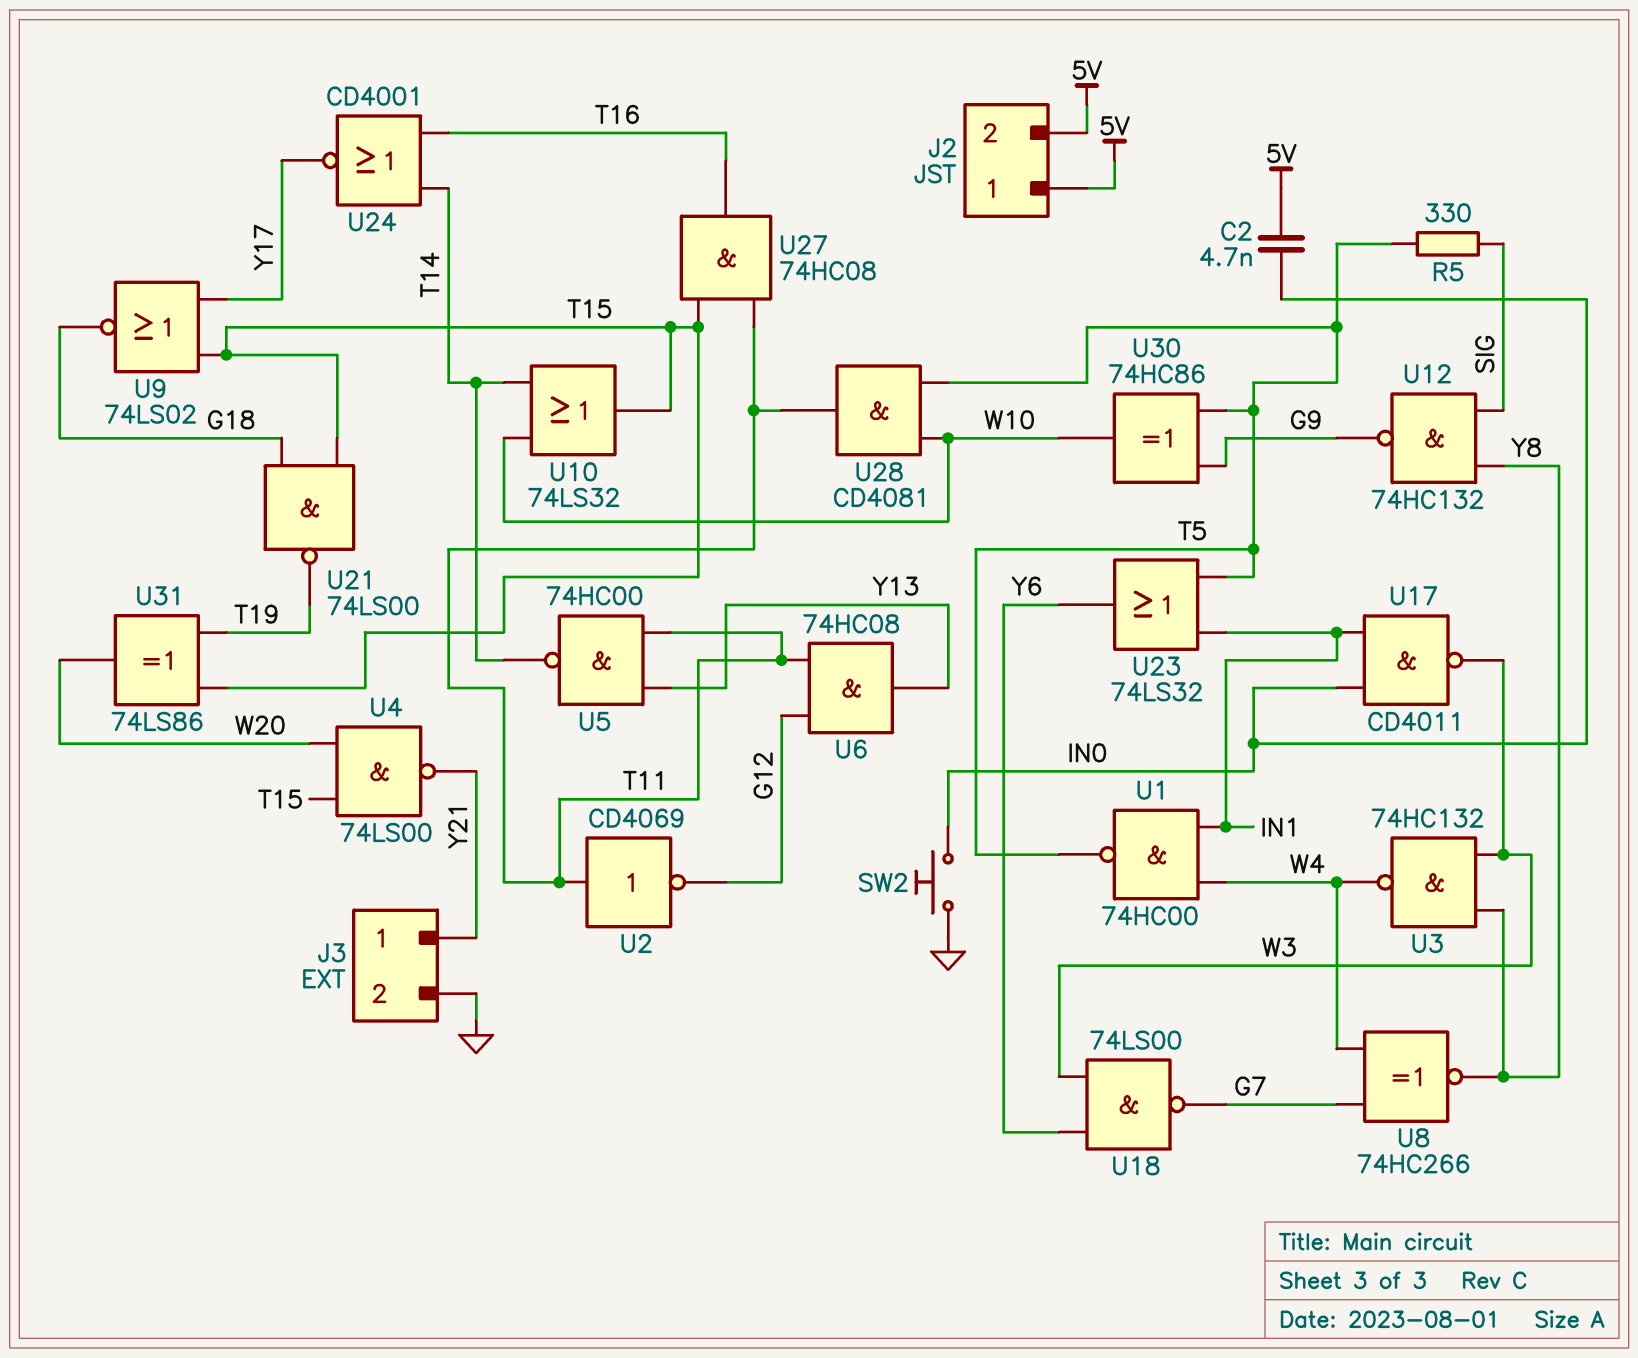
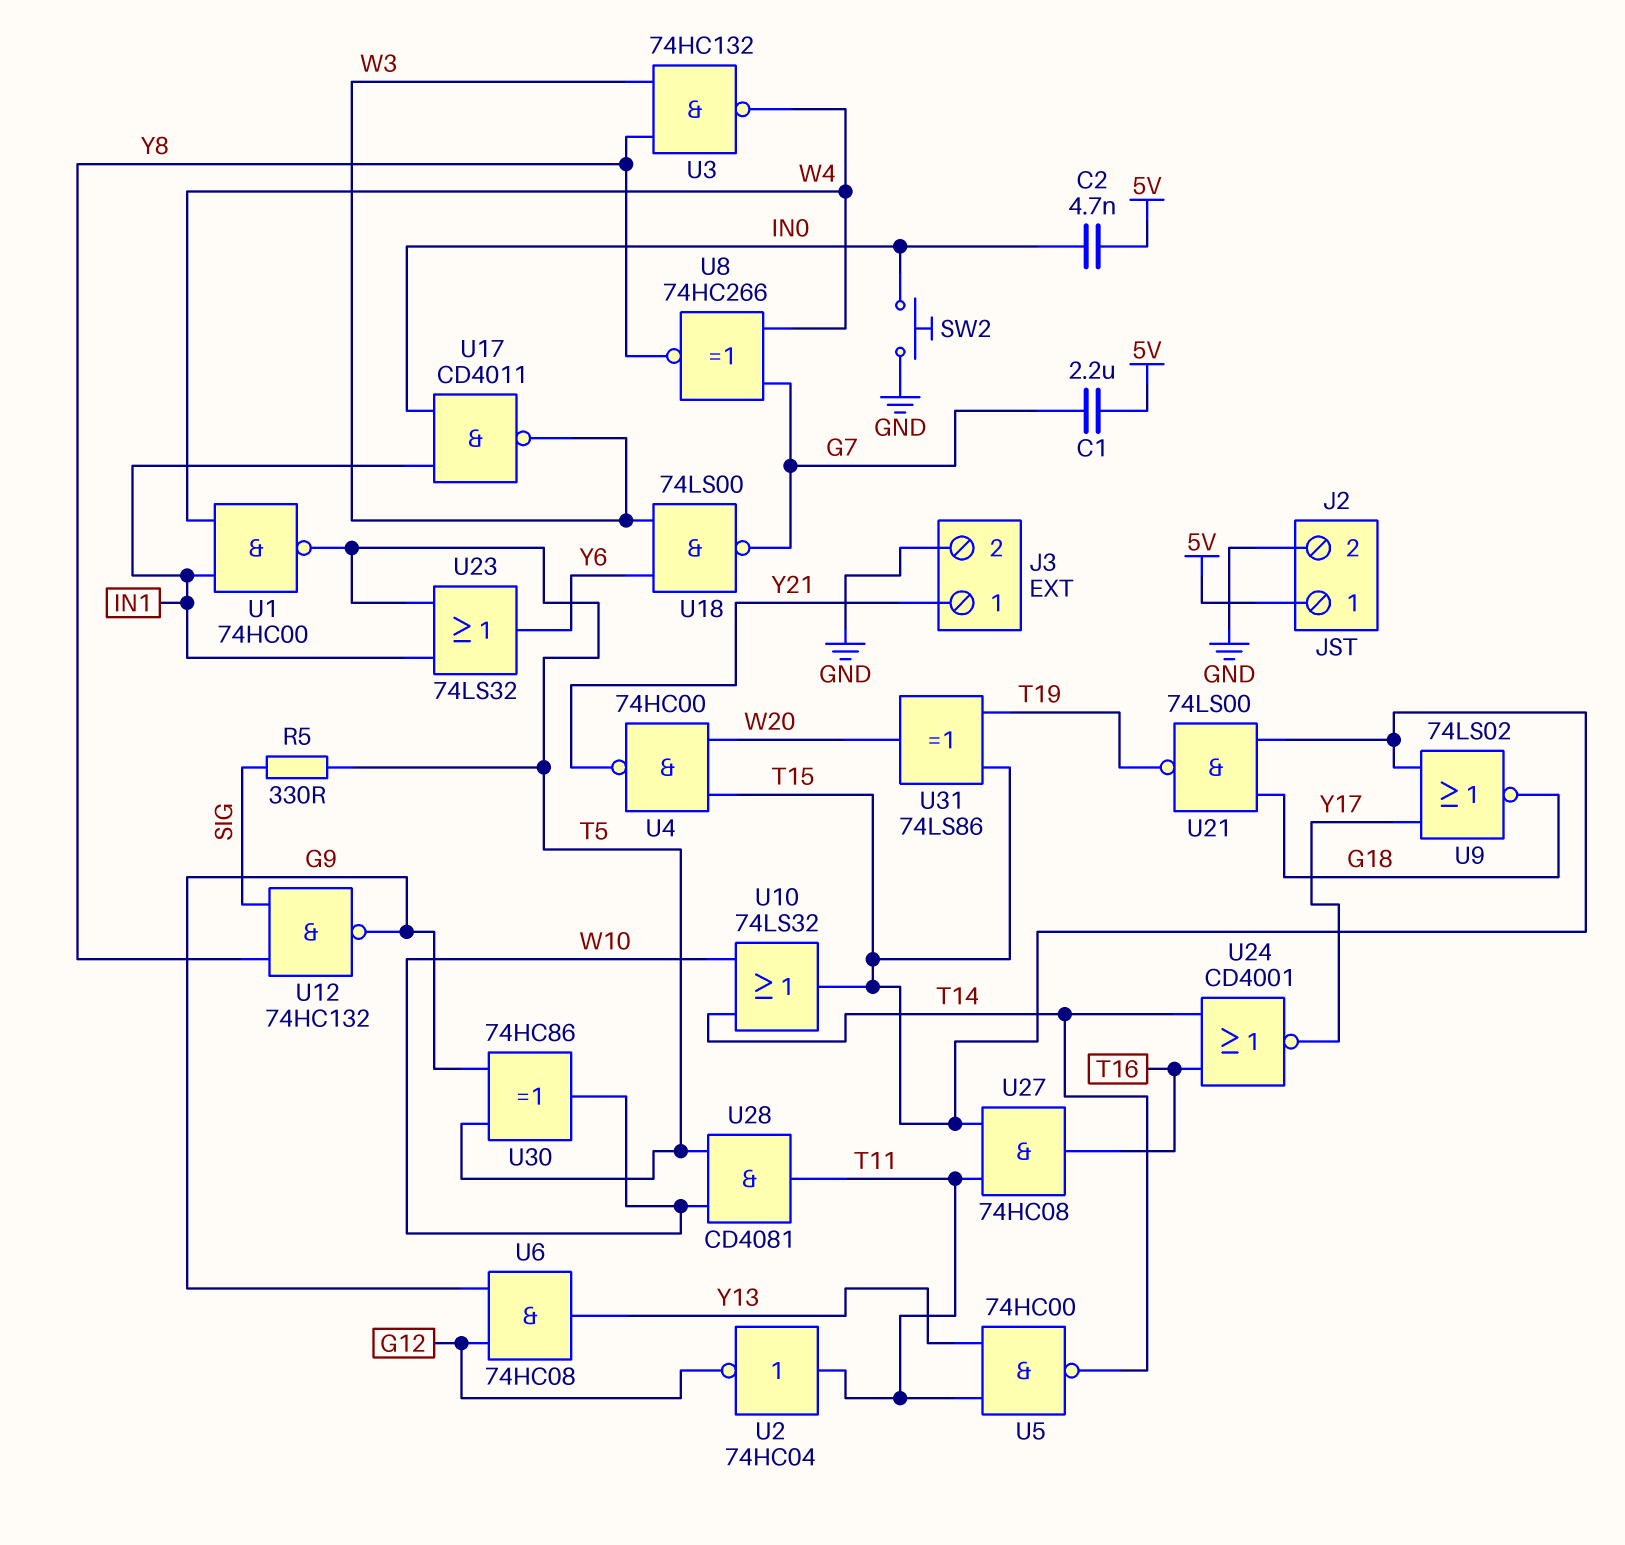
C1: none -> 2.2uF (5V, G7)
J2 pin 2: 5V -> GND
U2: NOT CD4069 (in T11, out G12) -> NOT 74HC04 (in T11, out G12)
U4: NAND 74LS00 (in T15, in W20, out Y21) -> NAND 74HC00 (in T15, in W20, out Y21)
U6: AND 74HC08 (in G12, in T11, out Y13) -> AND 74HC08 (in G9, in G12, out Y13)

